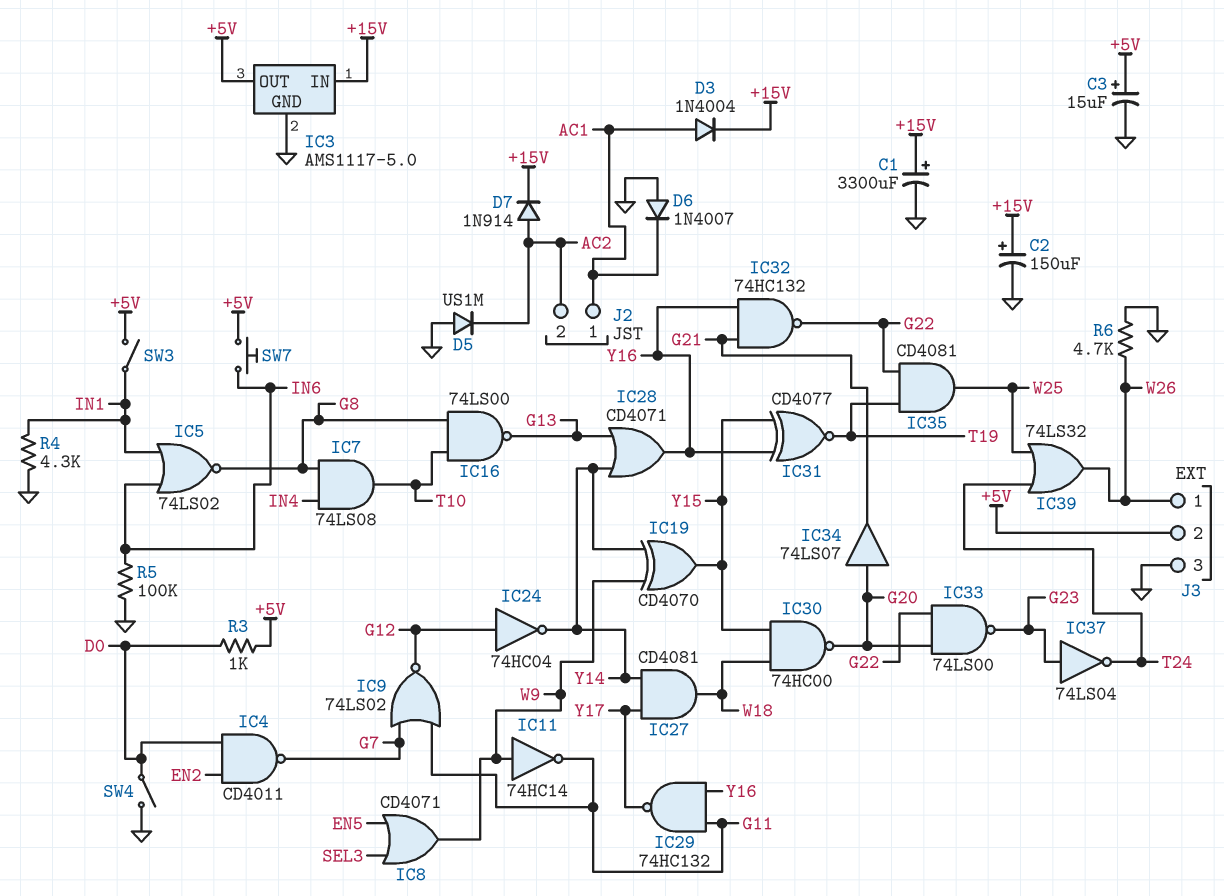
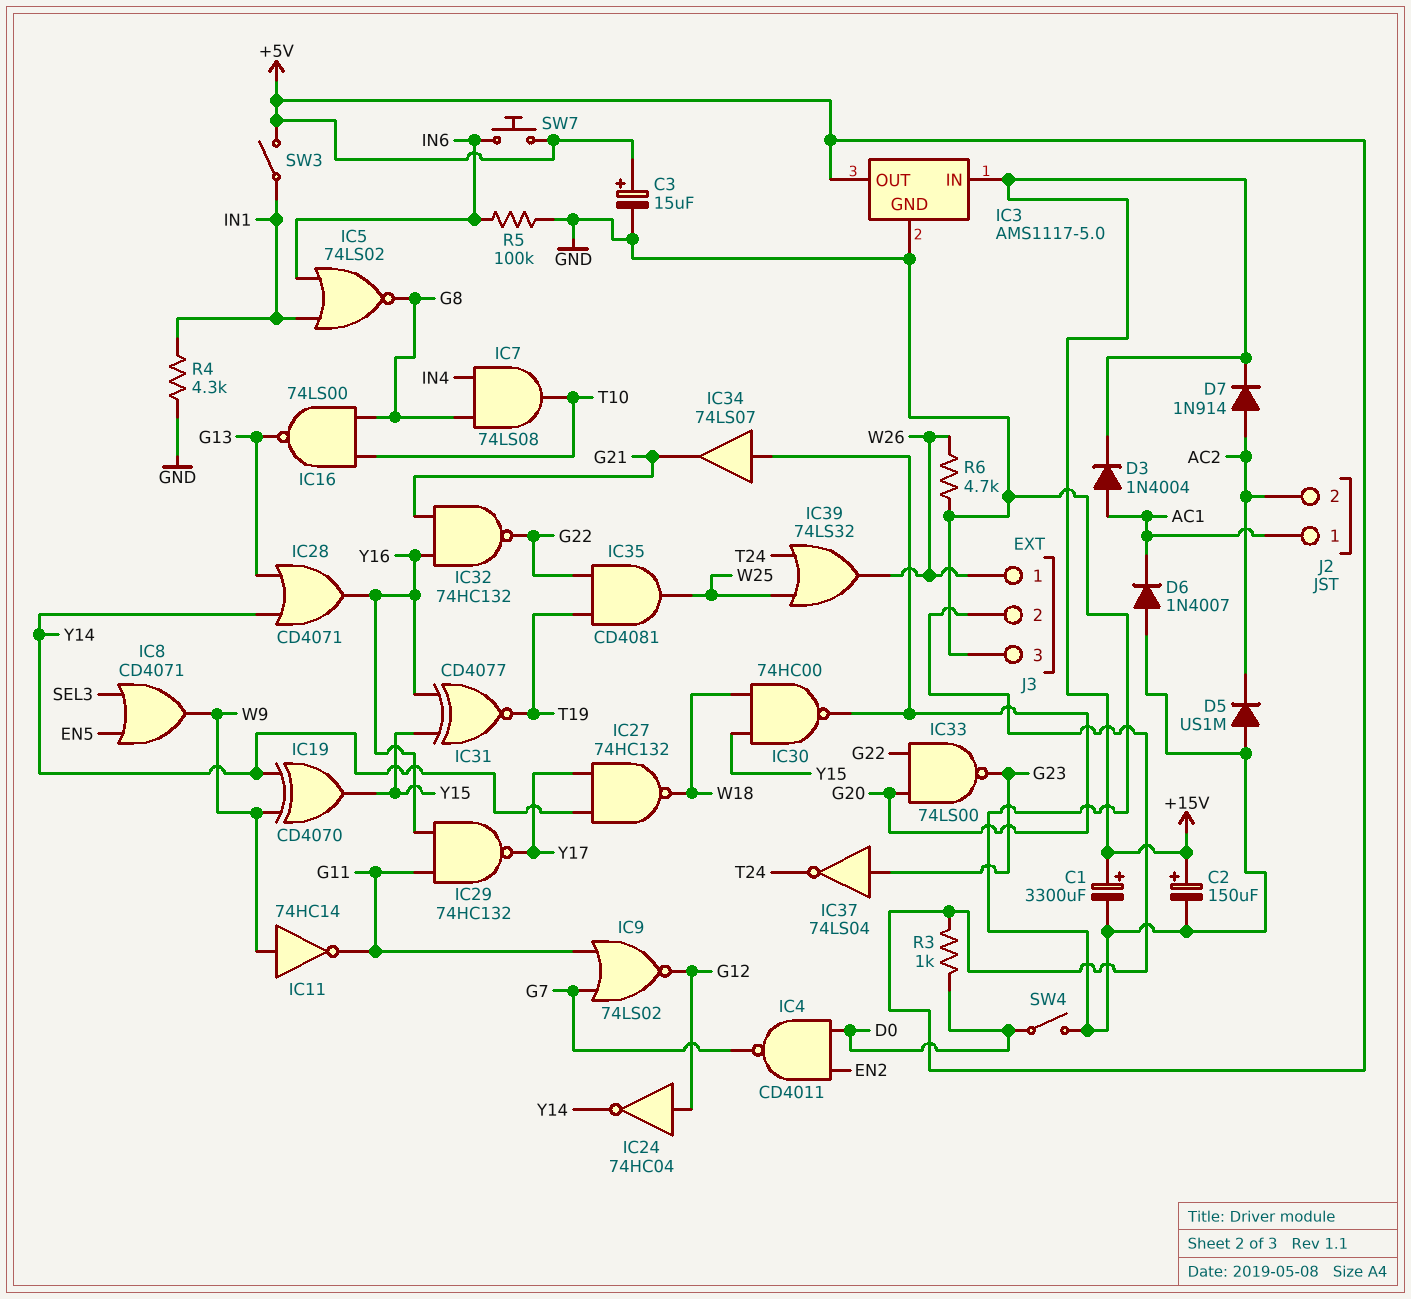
IC27: AND CD4081 (in Y14, in Y17, out W18) -> NAND 74HC132 (in Y14, in Y17, out W18)

